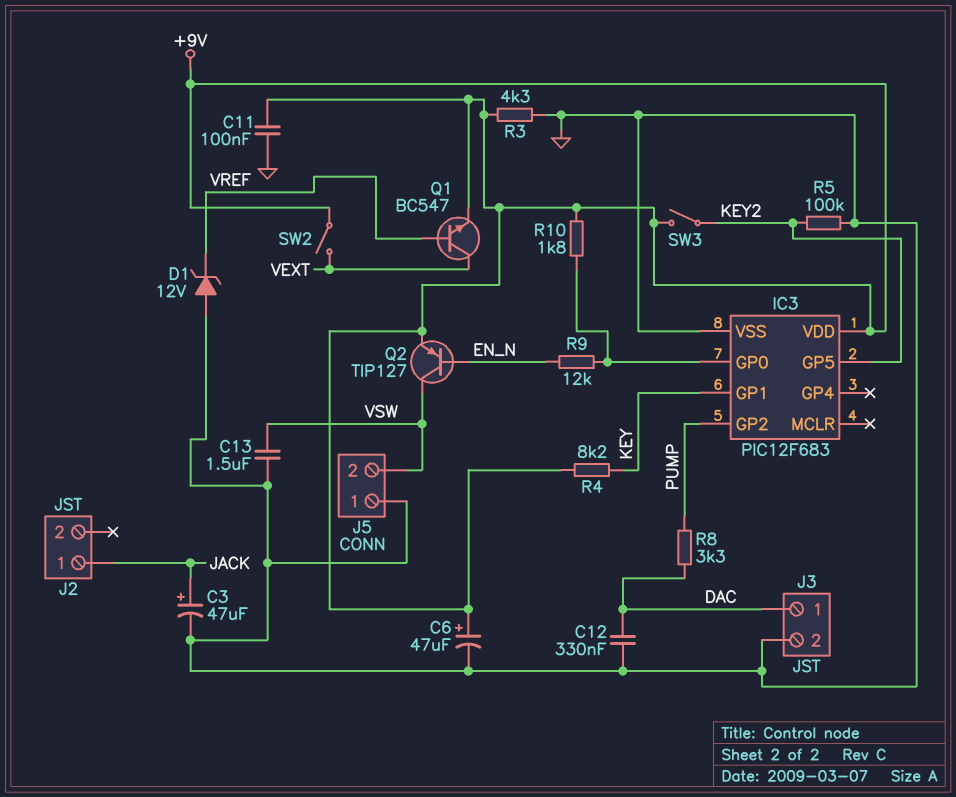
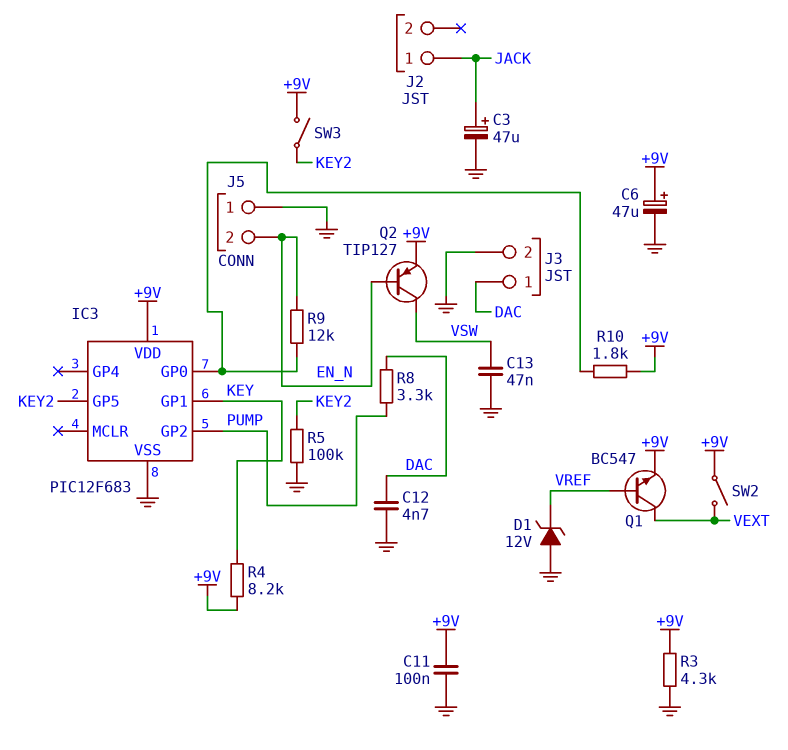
C12: 330nF (DAC, GND) -> 4.7nF (DAC, GND)
C13: 1.5uF (GND, VSW) -> 47nF (GND, VSW)
J5 pin 2: VSW -> EN_N

